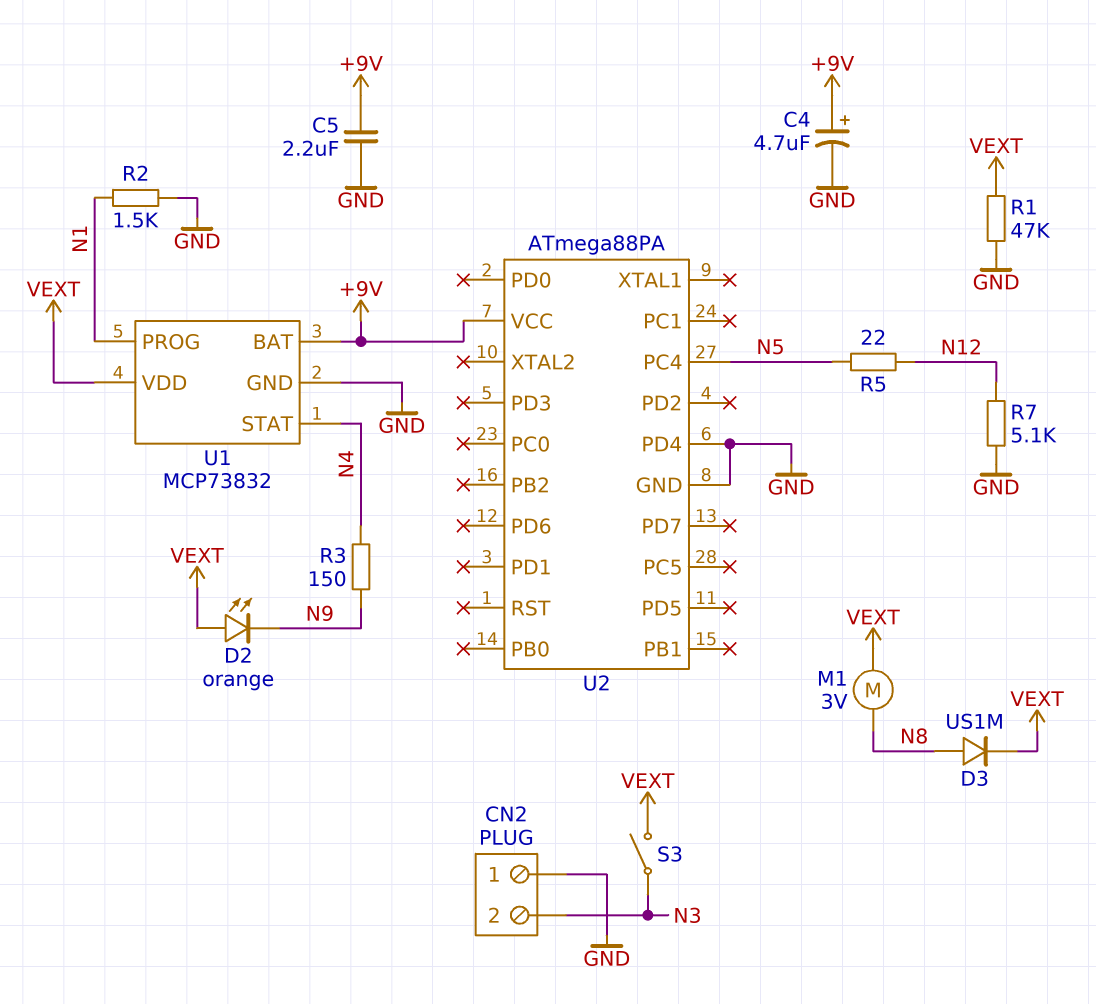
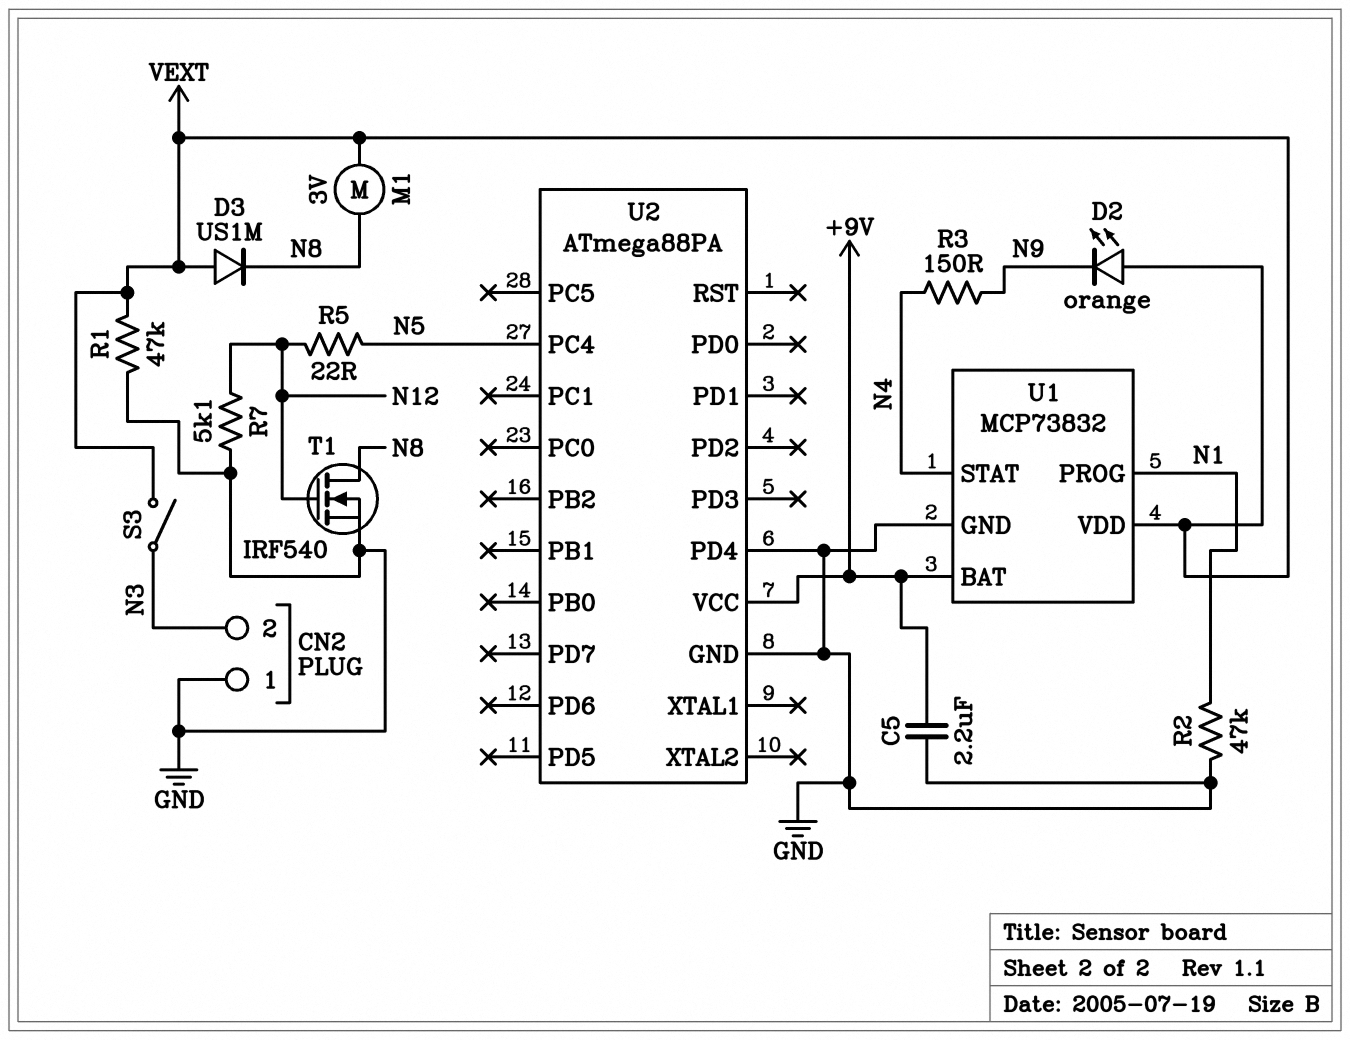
C4: 4.7uF (plus +9V, minus GND) -> none
D3: diode US1M (A N8, K VEXT) -> diode US1M (A VEXT, K N8)
R2: 1.5k (GND, N1) -> 47k (GND, N1)
T1: none -> NMOS IRF540 (G N12, D N8, S GND)

